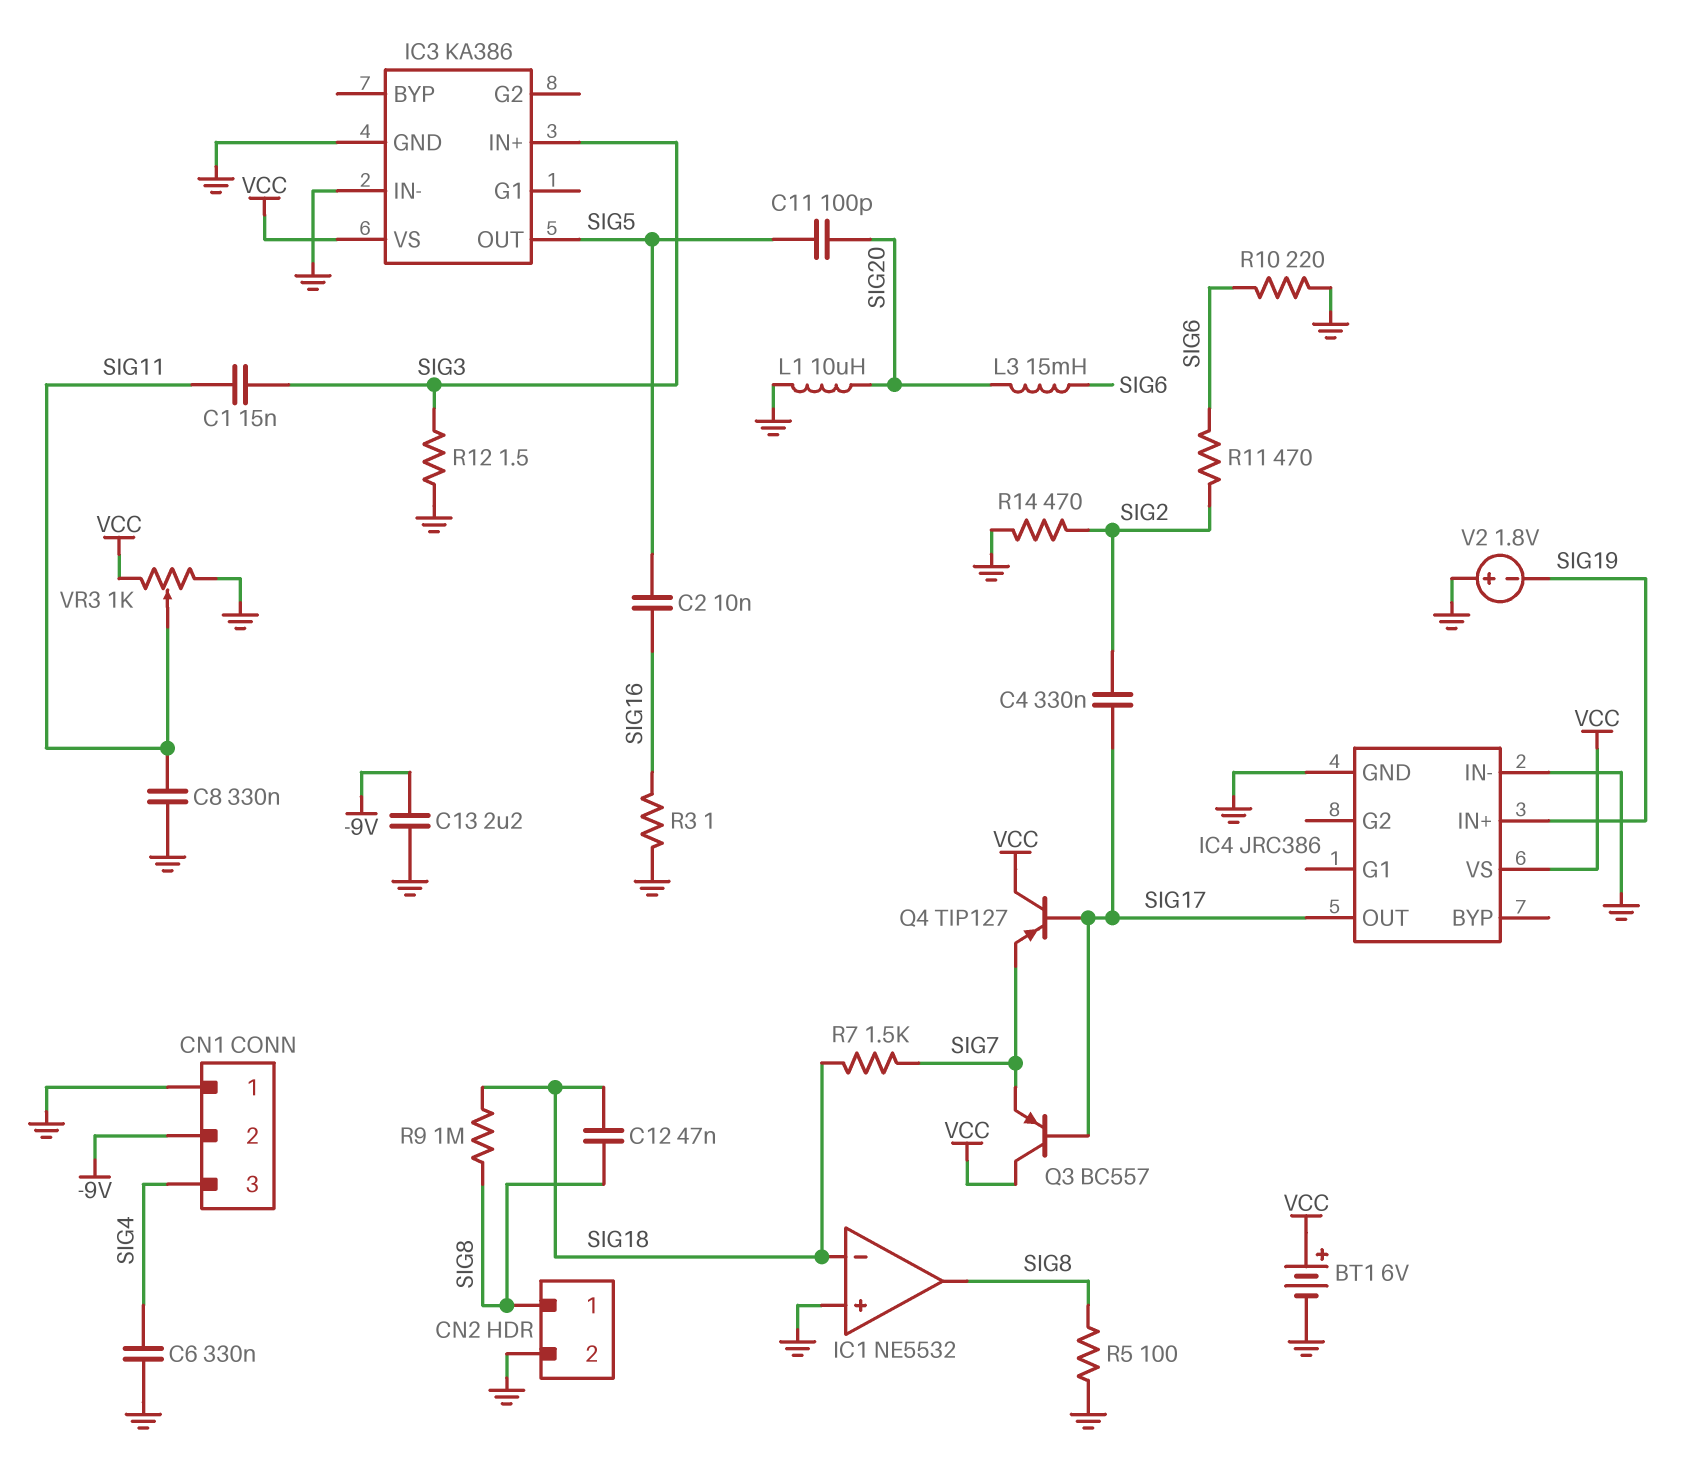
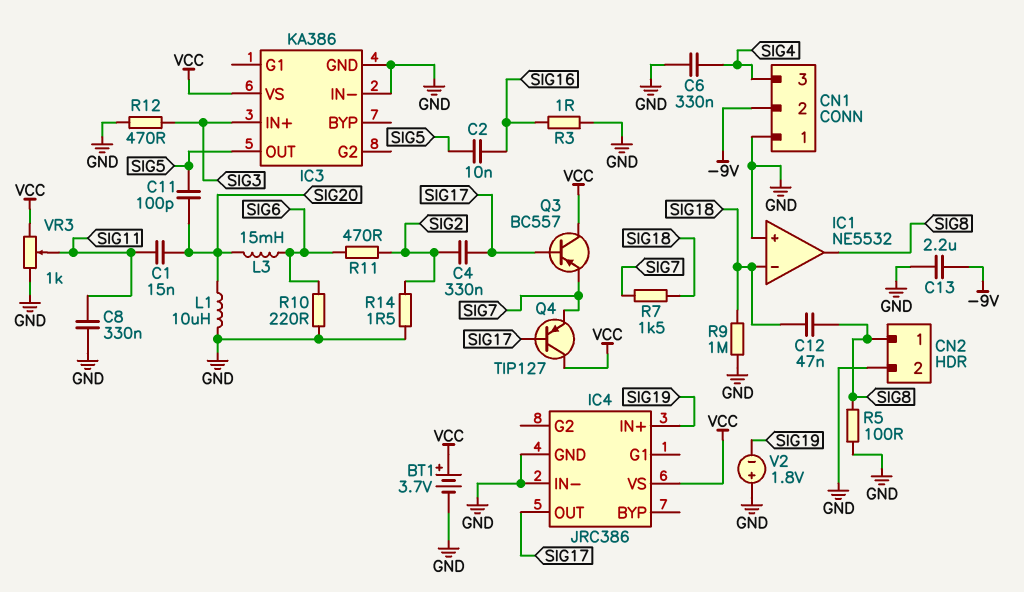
BT1: 6V (plus VCC, minus GND) -> 3.7V (plus VCC, minus GND)
C1: 15nF (SIG3, SIG11) -> 15nF (SIG11, SIG20)
R9: 1M (SIG8, SIG18) -> 1M (GND, SIG18)
R12: 1.5 (GND, SIG3) -> 470 (GND, SIG3)
R14: 470 (GND, SIG2) -> 1.5 (GND, SIG2)

